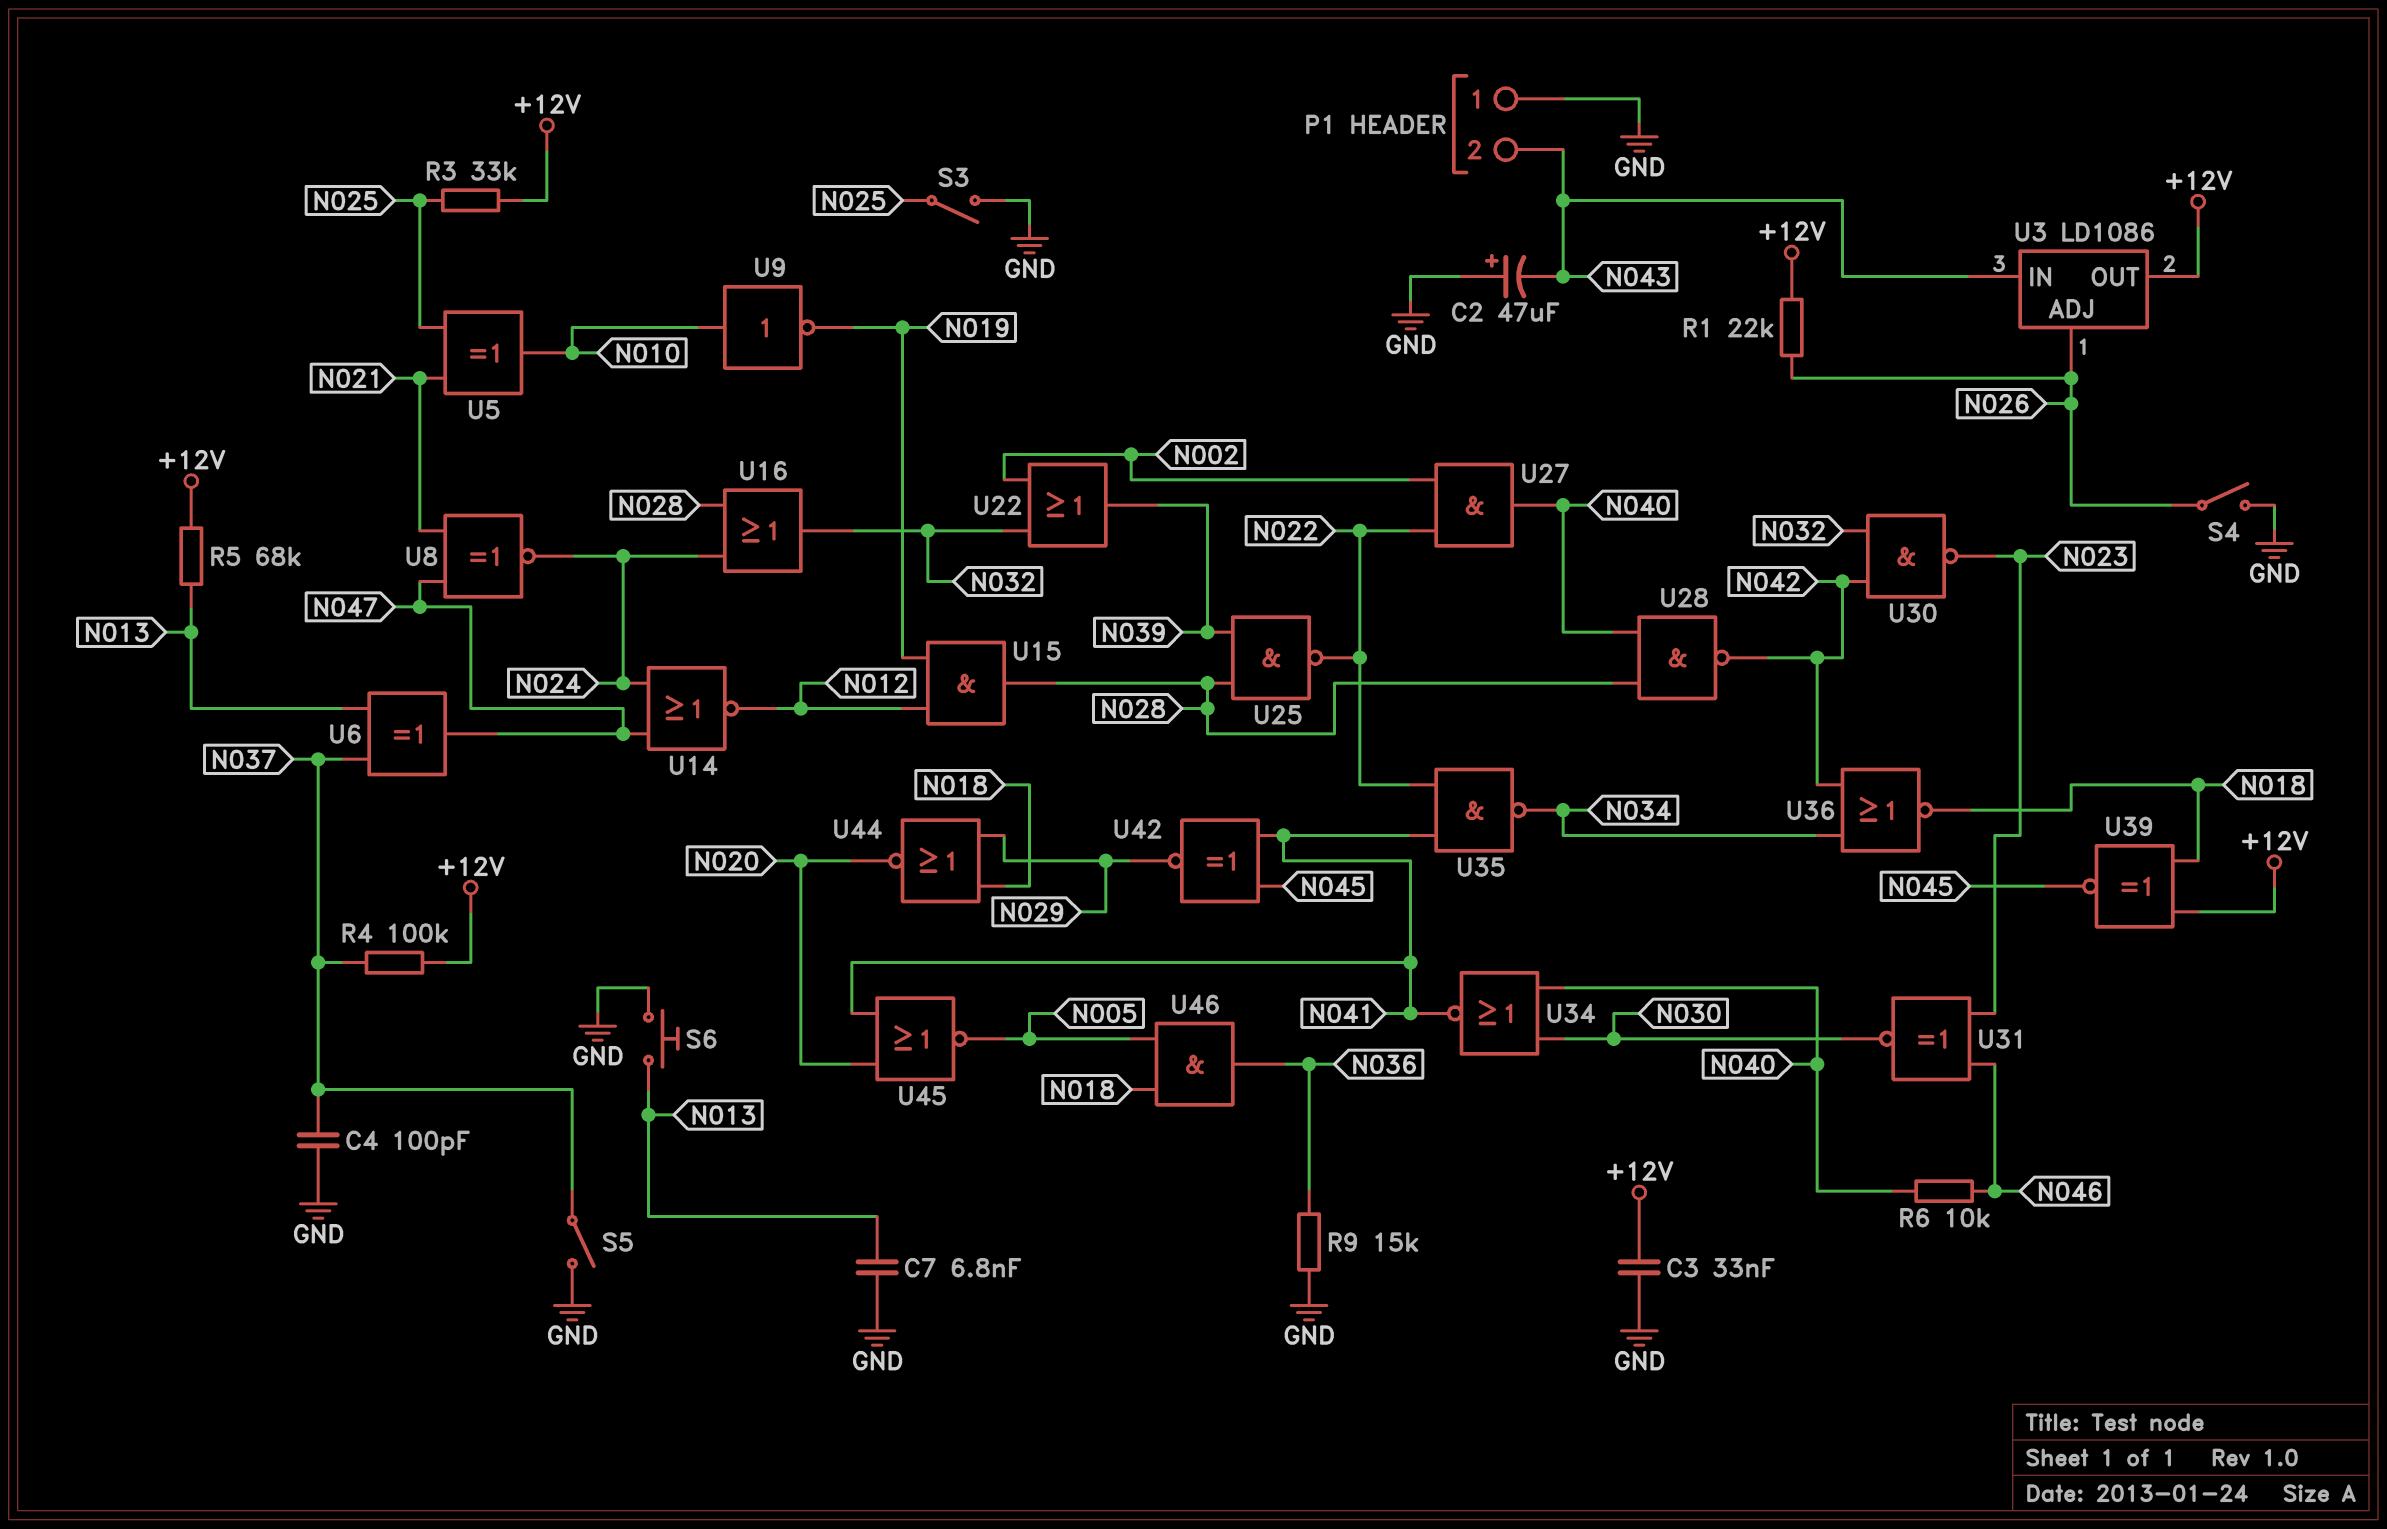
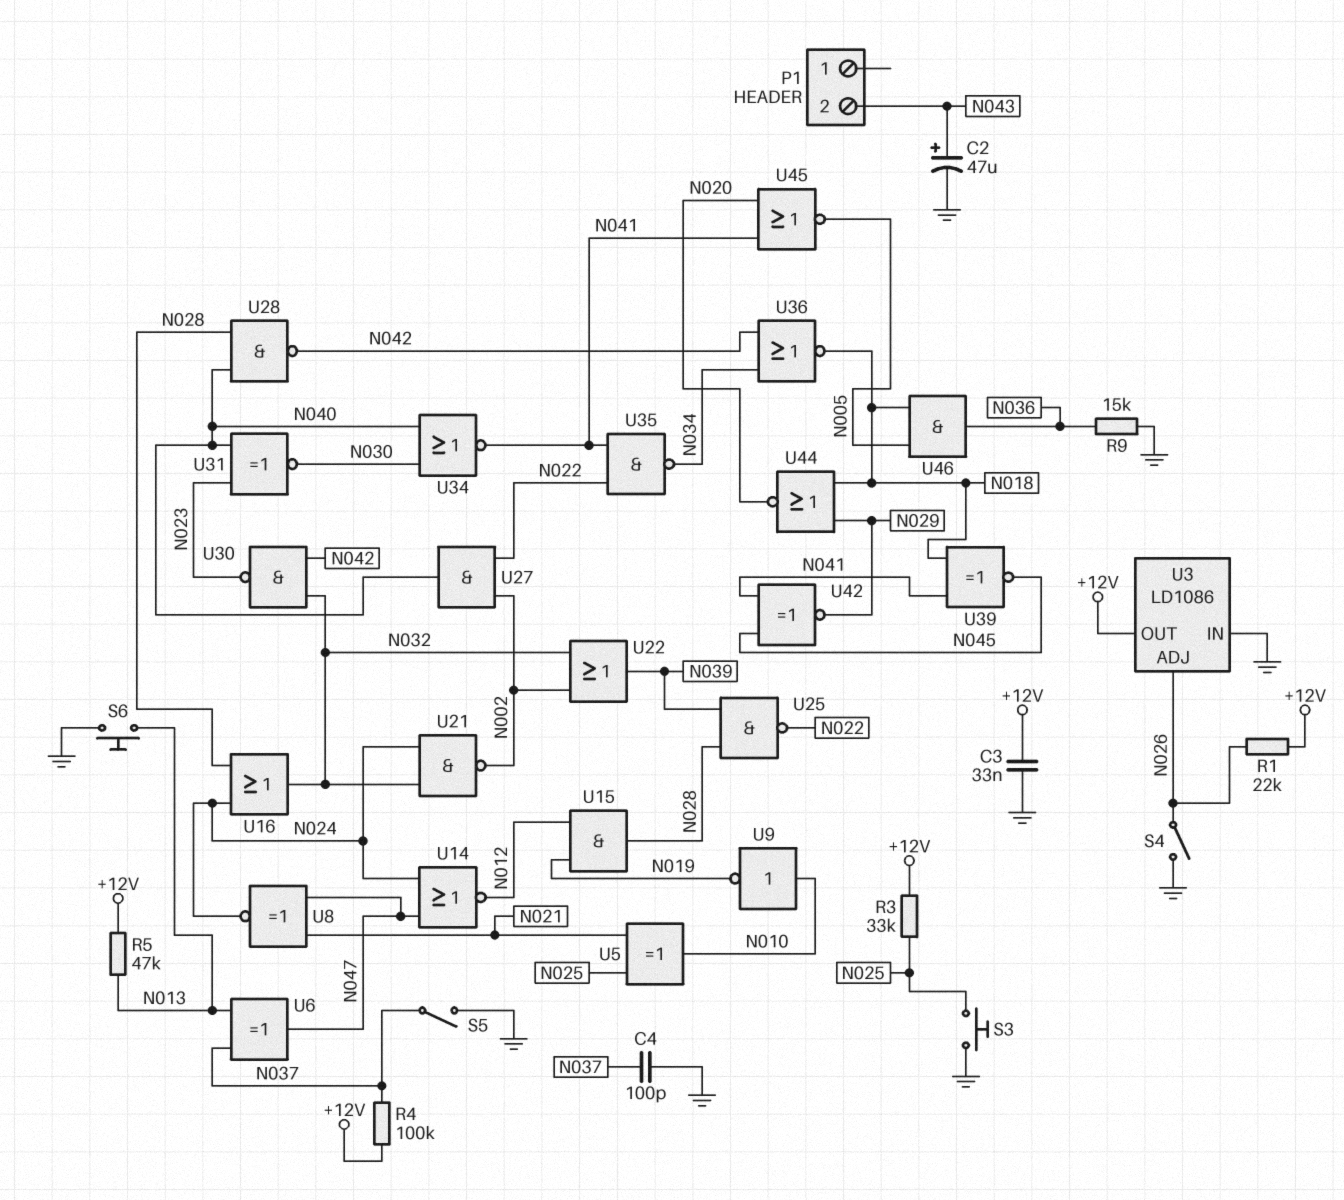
C2: 47uF (plus GND, minus N043) -> 47uF (plus N043, minus GND)
C7: 6.8nF (GND, N013) -> none
P1 pin 1: GND -> none
R5: 68k (+12V, N013) -> 47k (+12V, N013)
R6: 10k (N040, N046) -> none
S3: switch (GND, N025) -> button (GND, N025)
U3 pin IN: N043 -> GND
U21: none -> NAND (in N024, in N032, out N002)
U31: XNOR (in N023, in N046, out N030) -> XNOR (in N023, in N040, out N030)
U39: XNOR (in +12V, in N018, out N045) -> XNOR (in N018, in N041, out N045)

